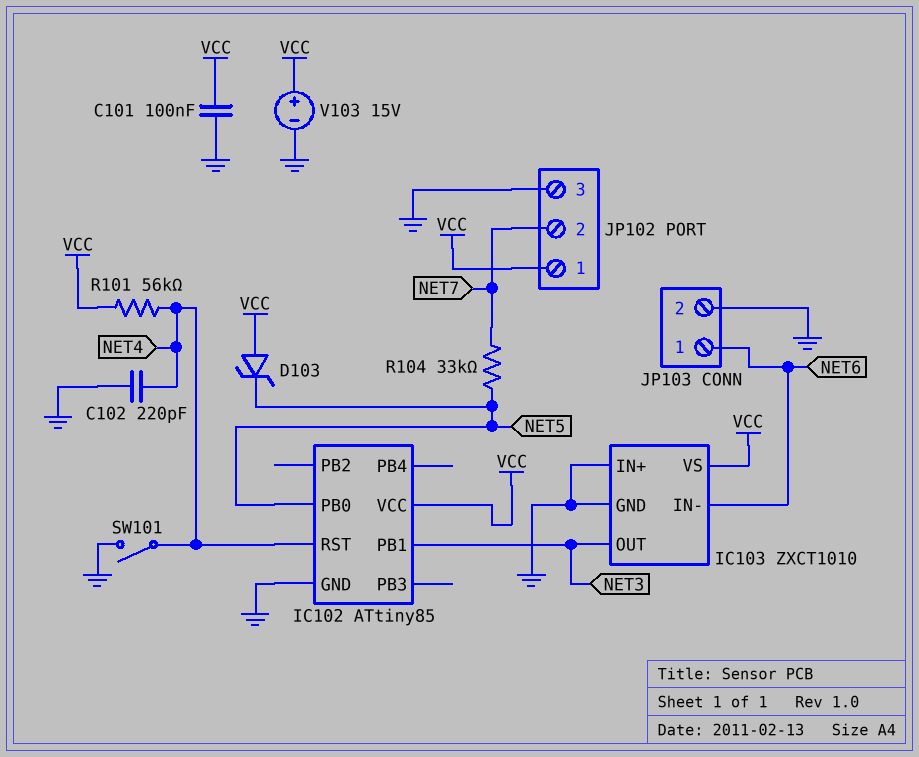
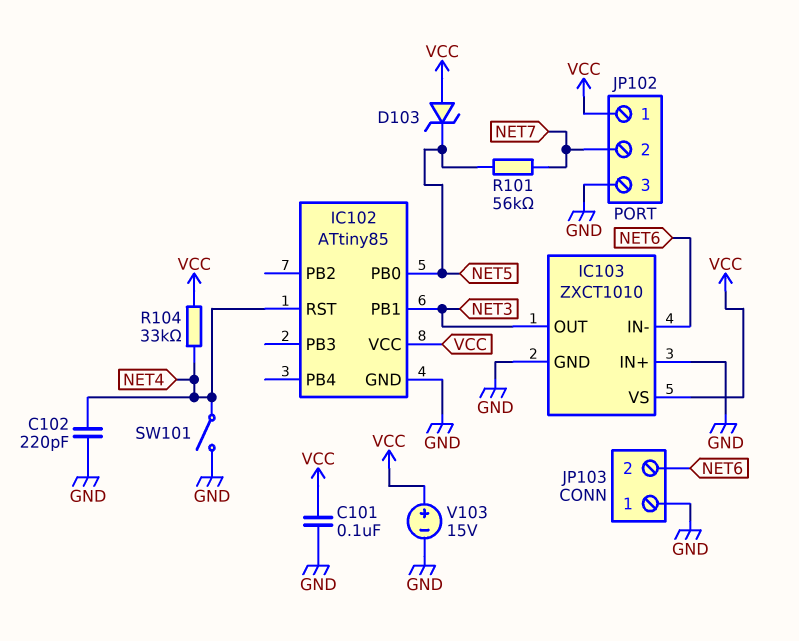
JP103 pin 1: NET6 -> GND
JP103 pin 2: GND -> NET6
R101: 56k (NET4, VCC) -> 56k (NET5, NET7)
R104: 33k (NET5, NET7) -> 33k (NET4, VCC)

